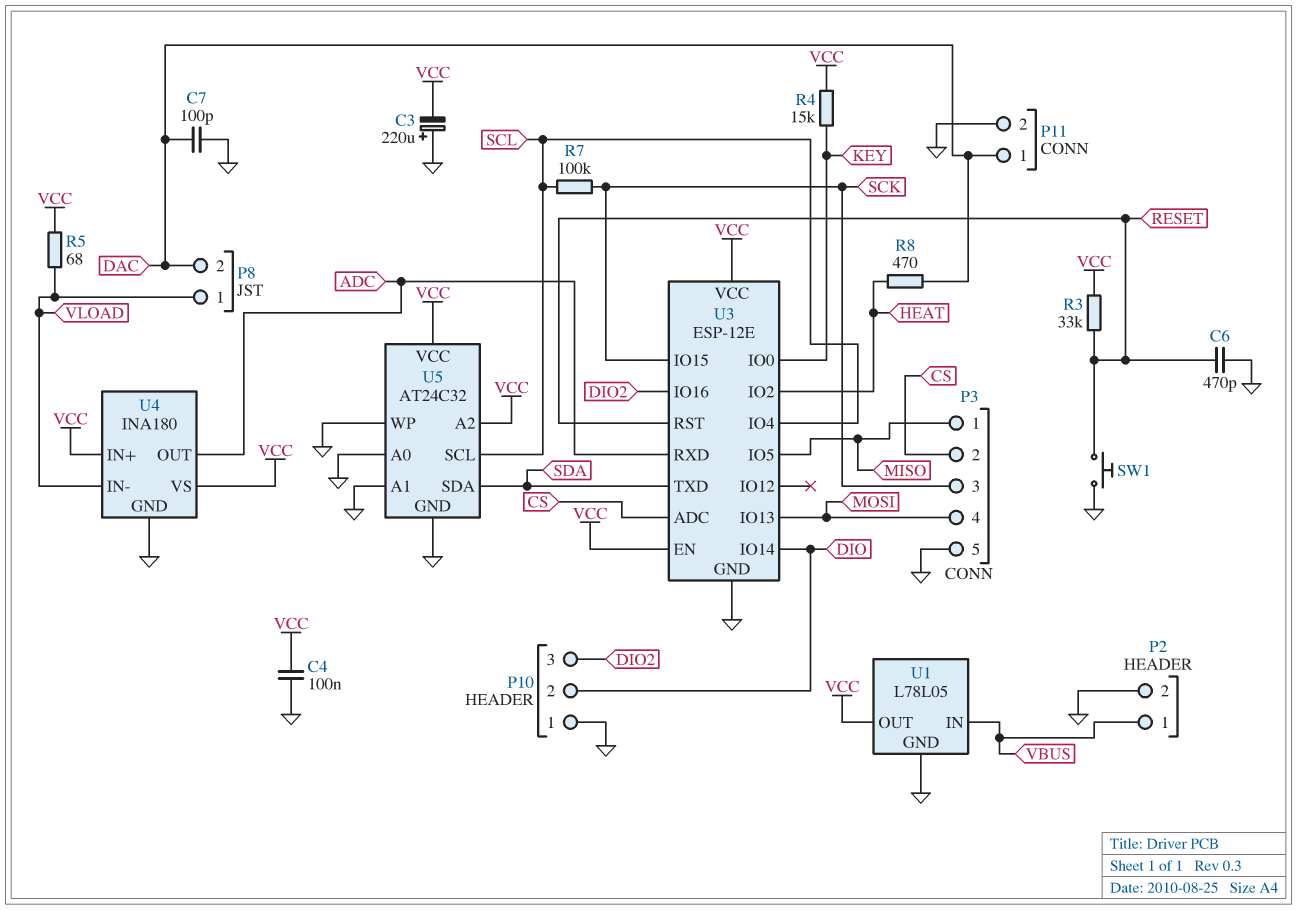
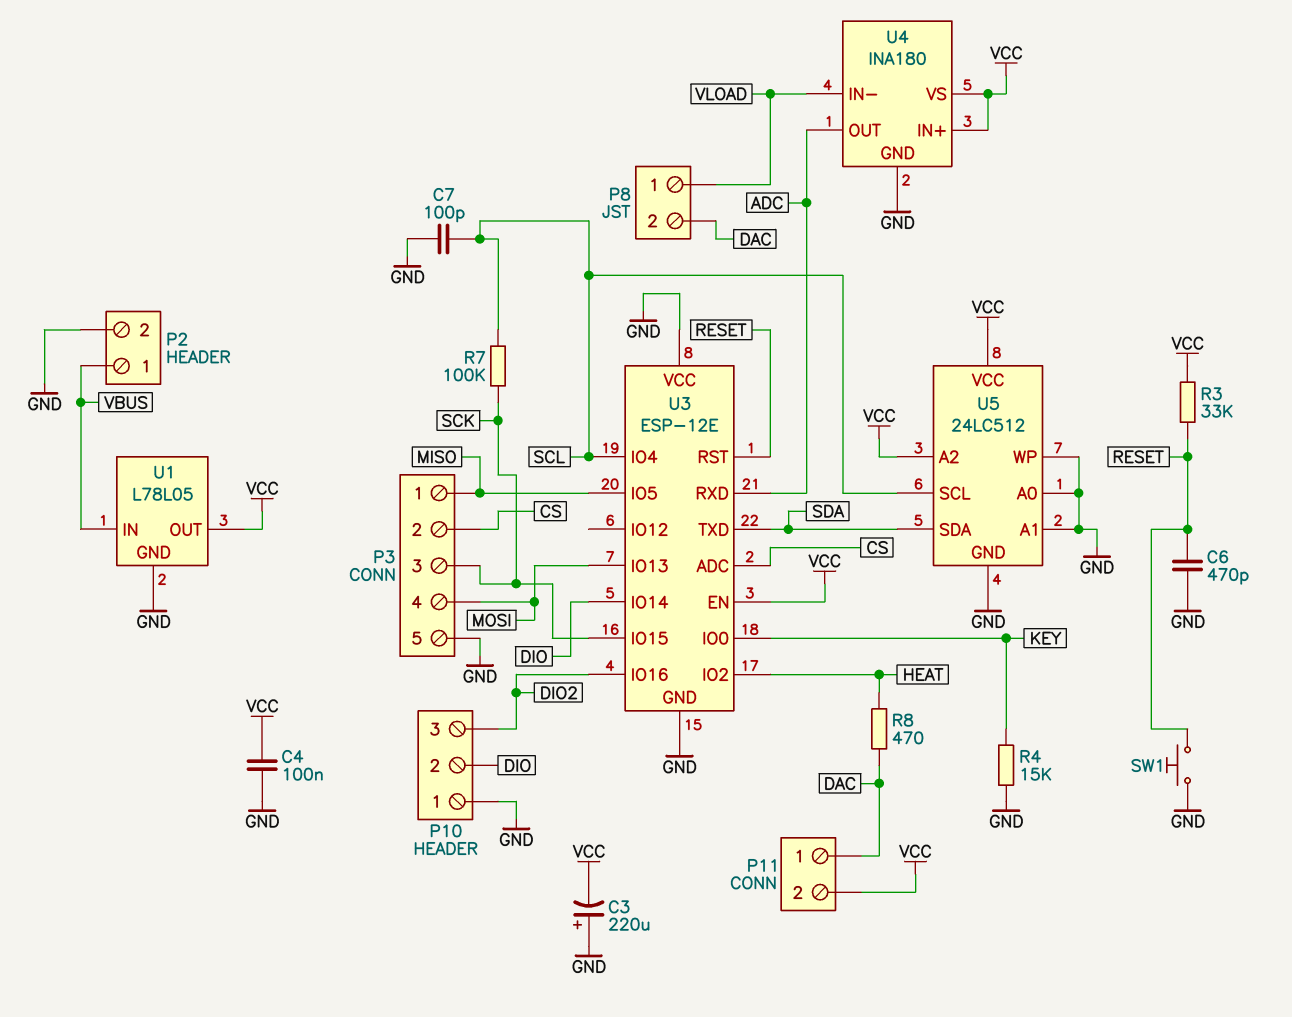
C7: 100pF (DAC, GND) -> 100pF (GND, SCL)
P11 pin 2: GND -> VCC
R4: 15k (KEY, VCC) -> 15k (GND, KEY)
R5: 68 (VCC, VLOAD) -> none
U3 pin VCC: VCC -> GND
U5: AT24C32 -> 24LC512

